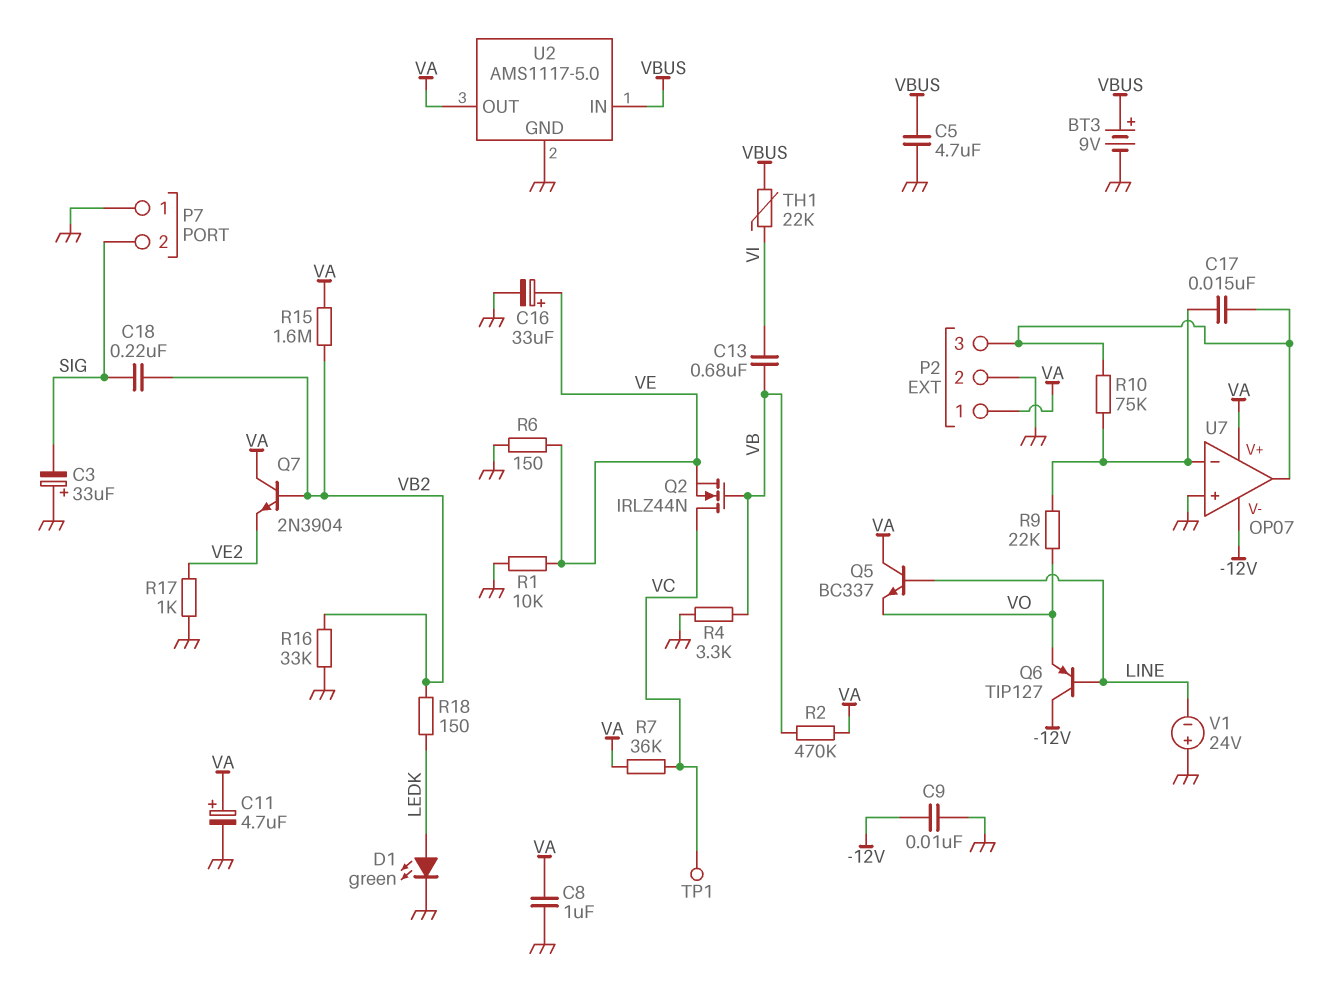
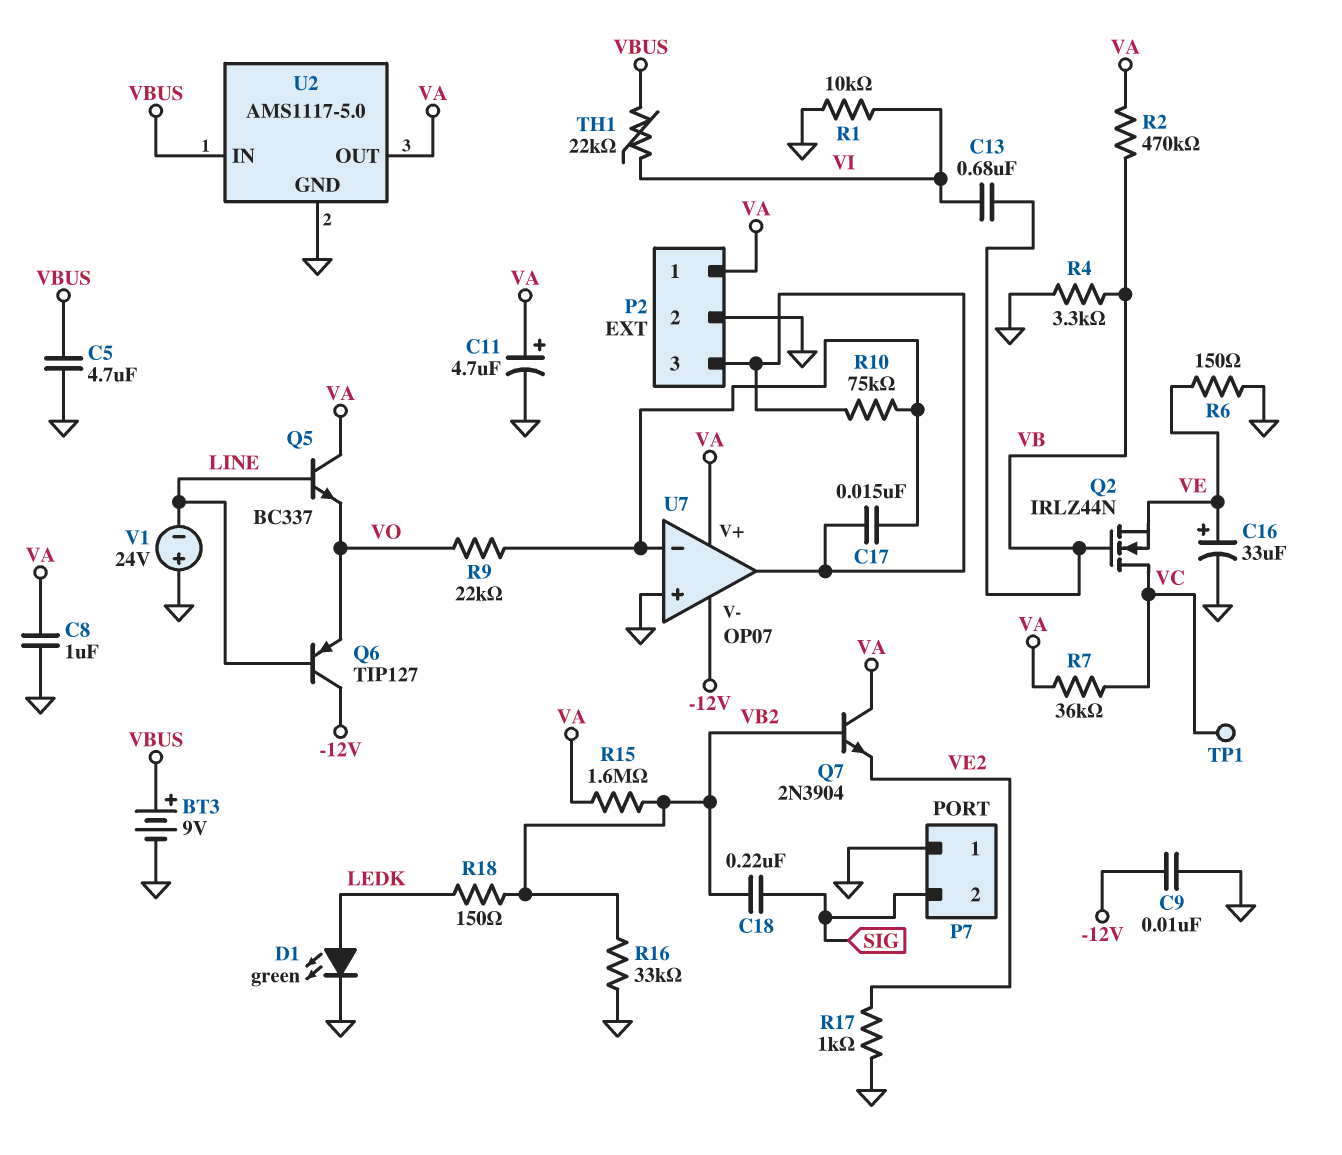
C3: 33uF (plus GND, minus SIG) -> none
R1: 10k (GND, VE) -> 10k (GND, VI)

